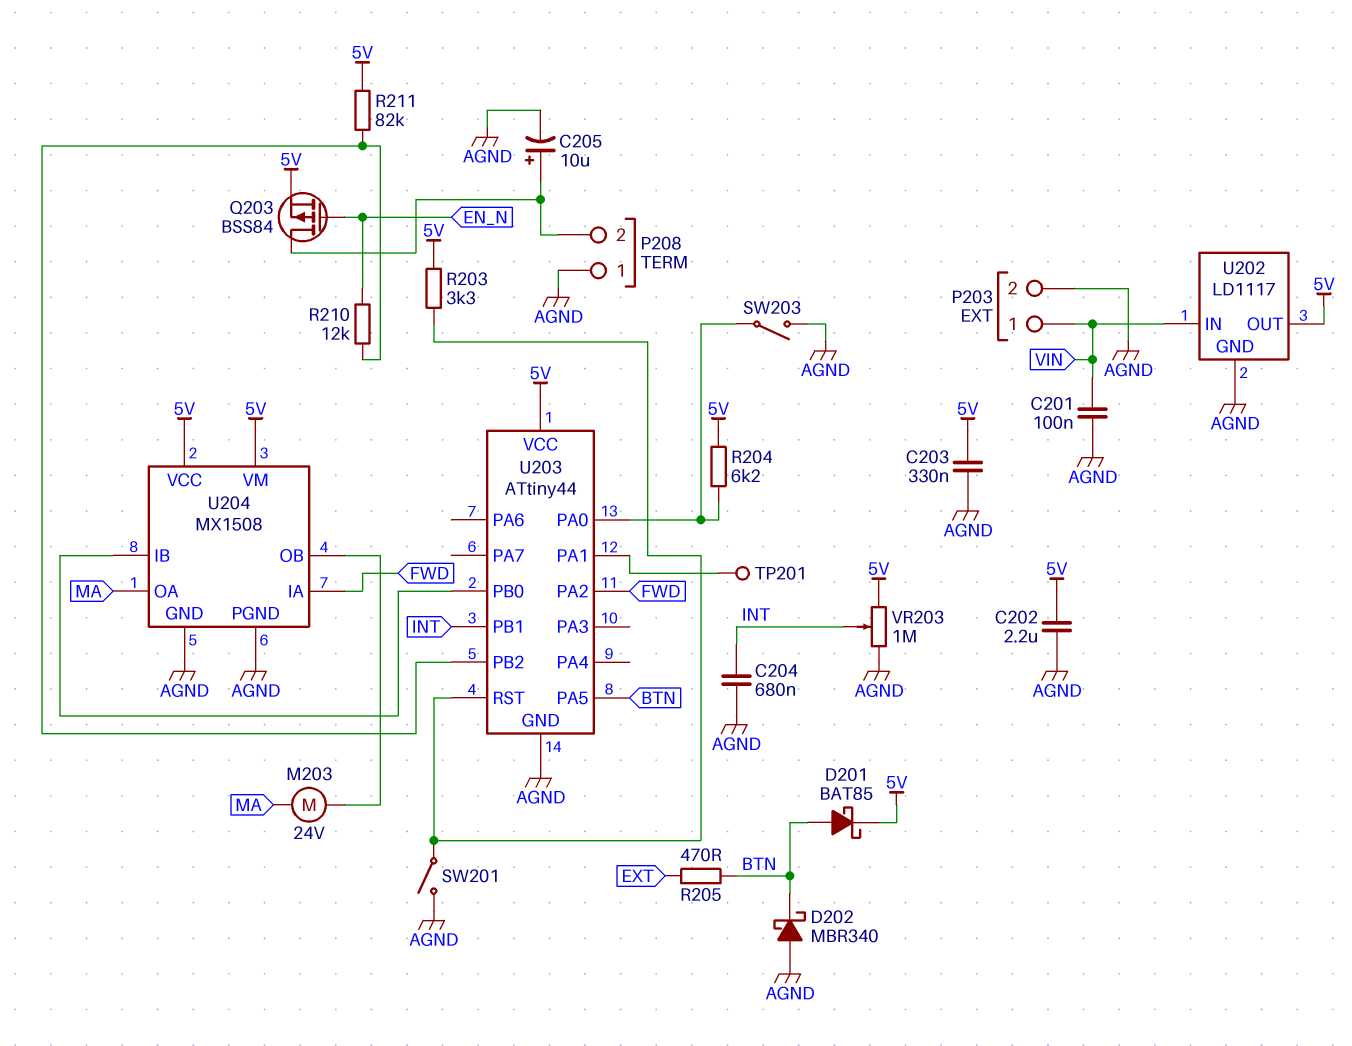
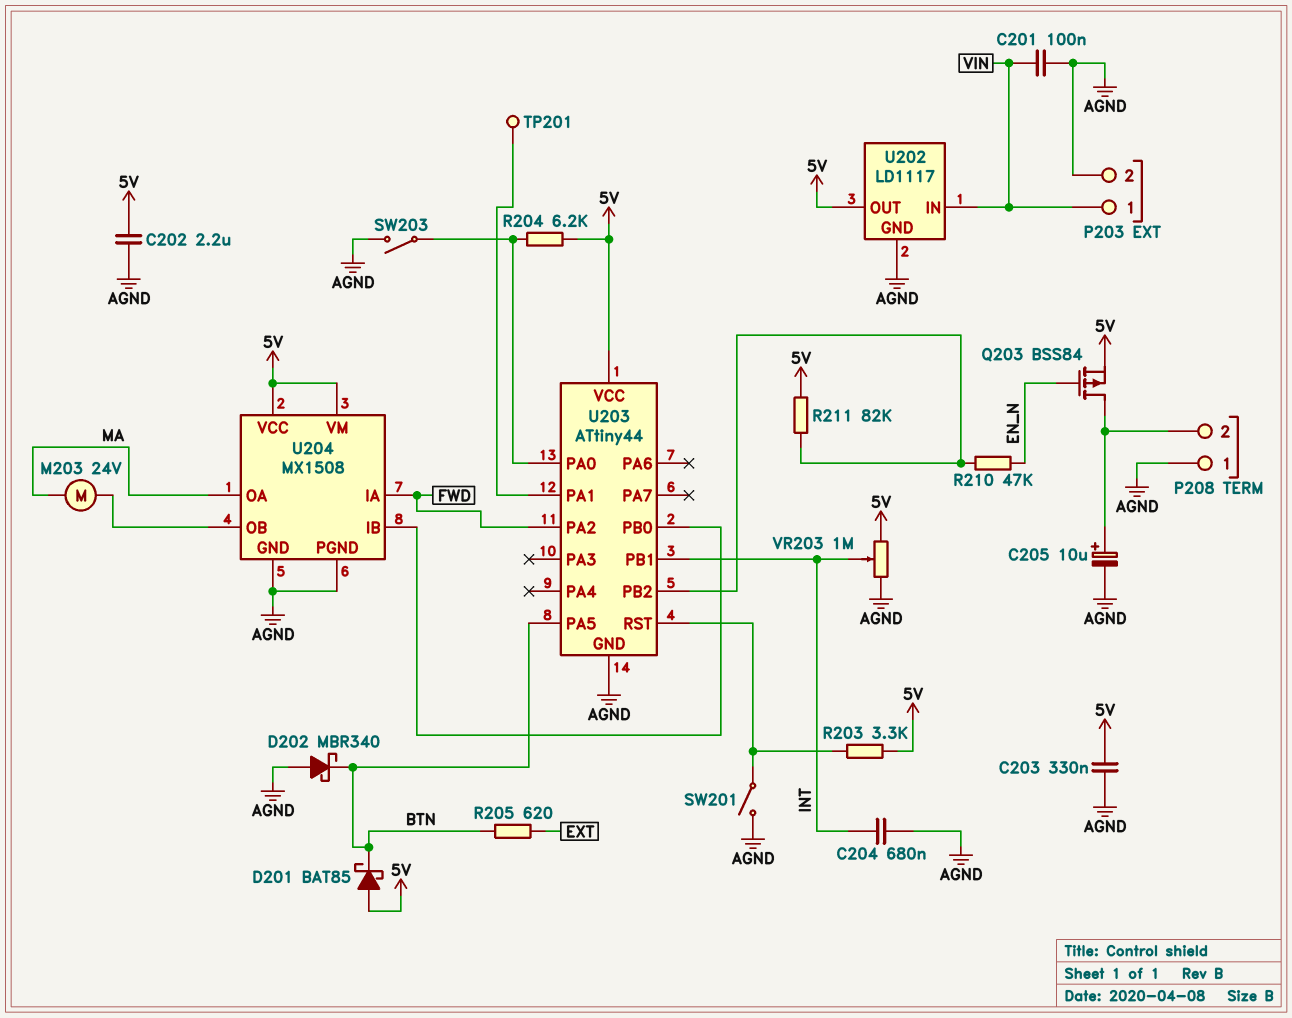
D201: schottky BAT85 (A BTN, K 5V) -> schottky BAT85 (A 5V, K BTN)
R205: 470 (BTN, EXT) -> 620 (BTN, EXT)
R210: 12k (EN_N, U203/PB2) -> 47k (EN_N, U203/PB2)

